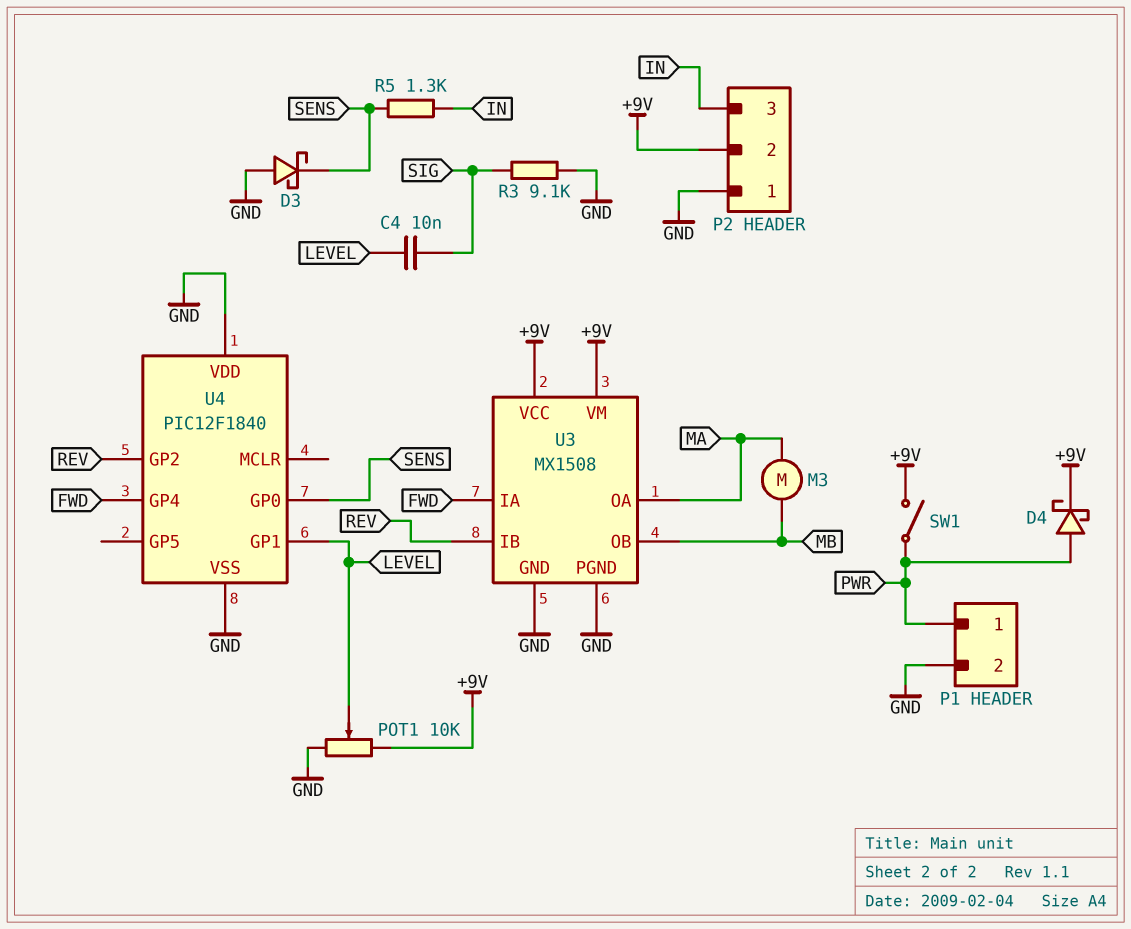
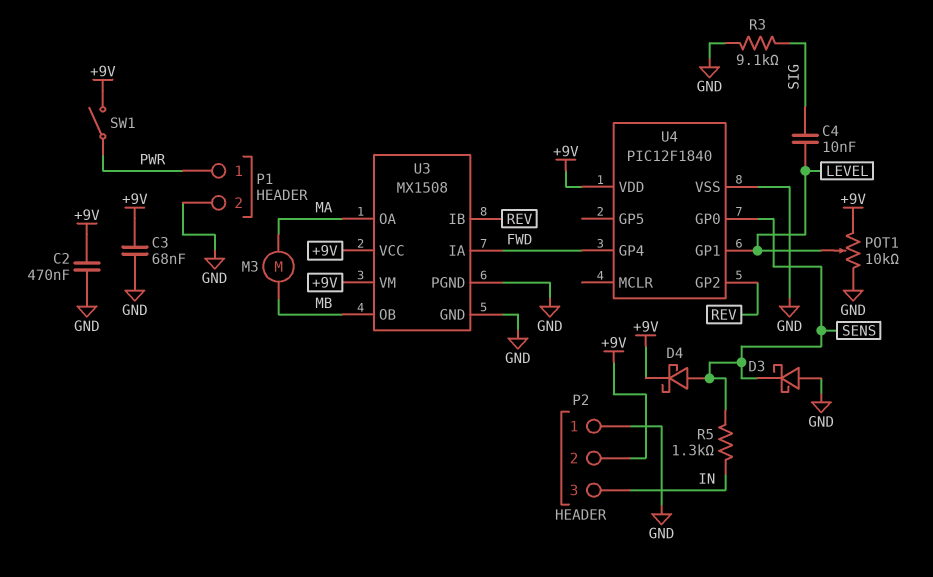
C2: none -> 470nF (+9V, GND)
C3: none -> 68nF (+9V, GND)
D4: schottky (A PWR, K +9V) -> schottky (A SENS, K +9V)
U4 pin VDD: GND -> +9V

